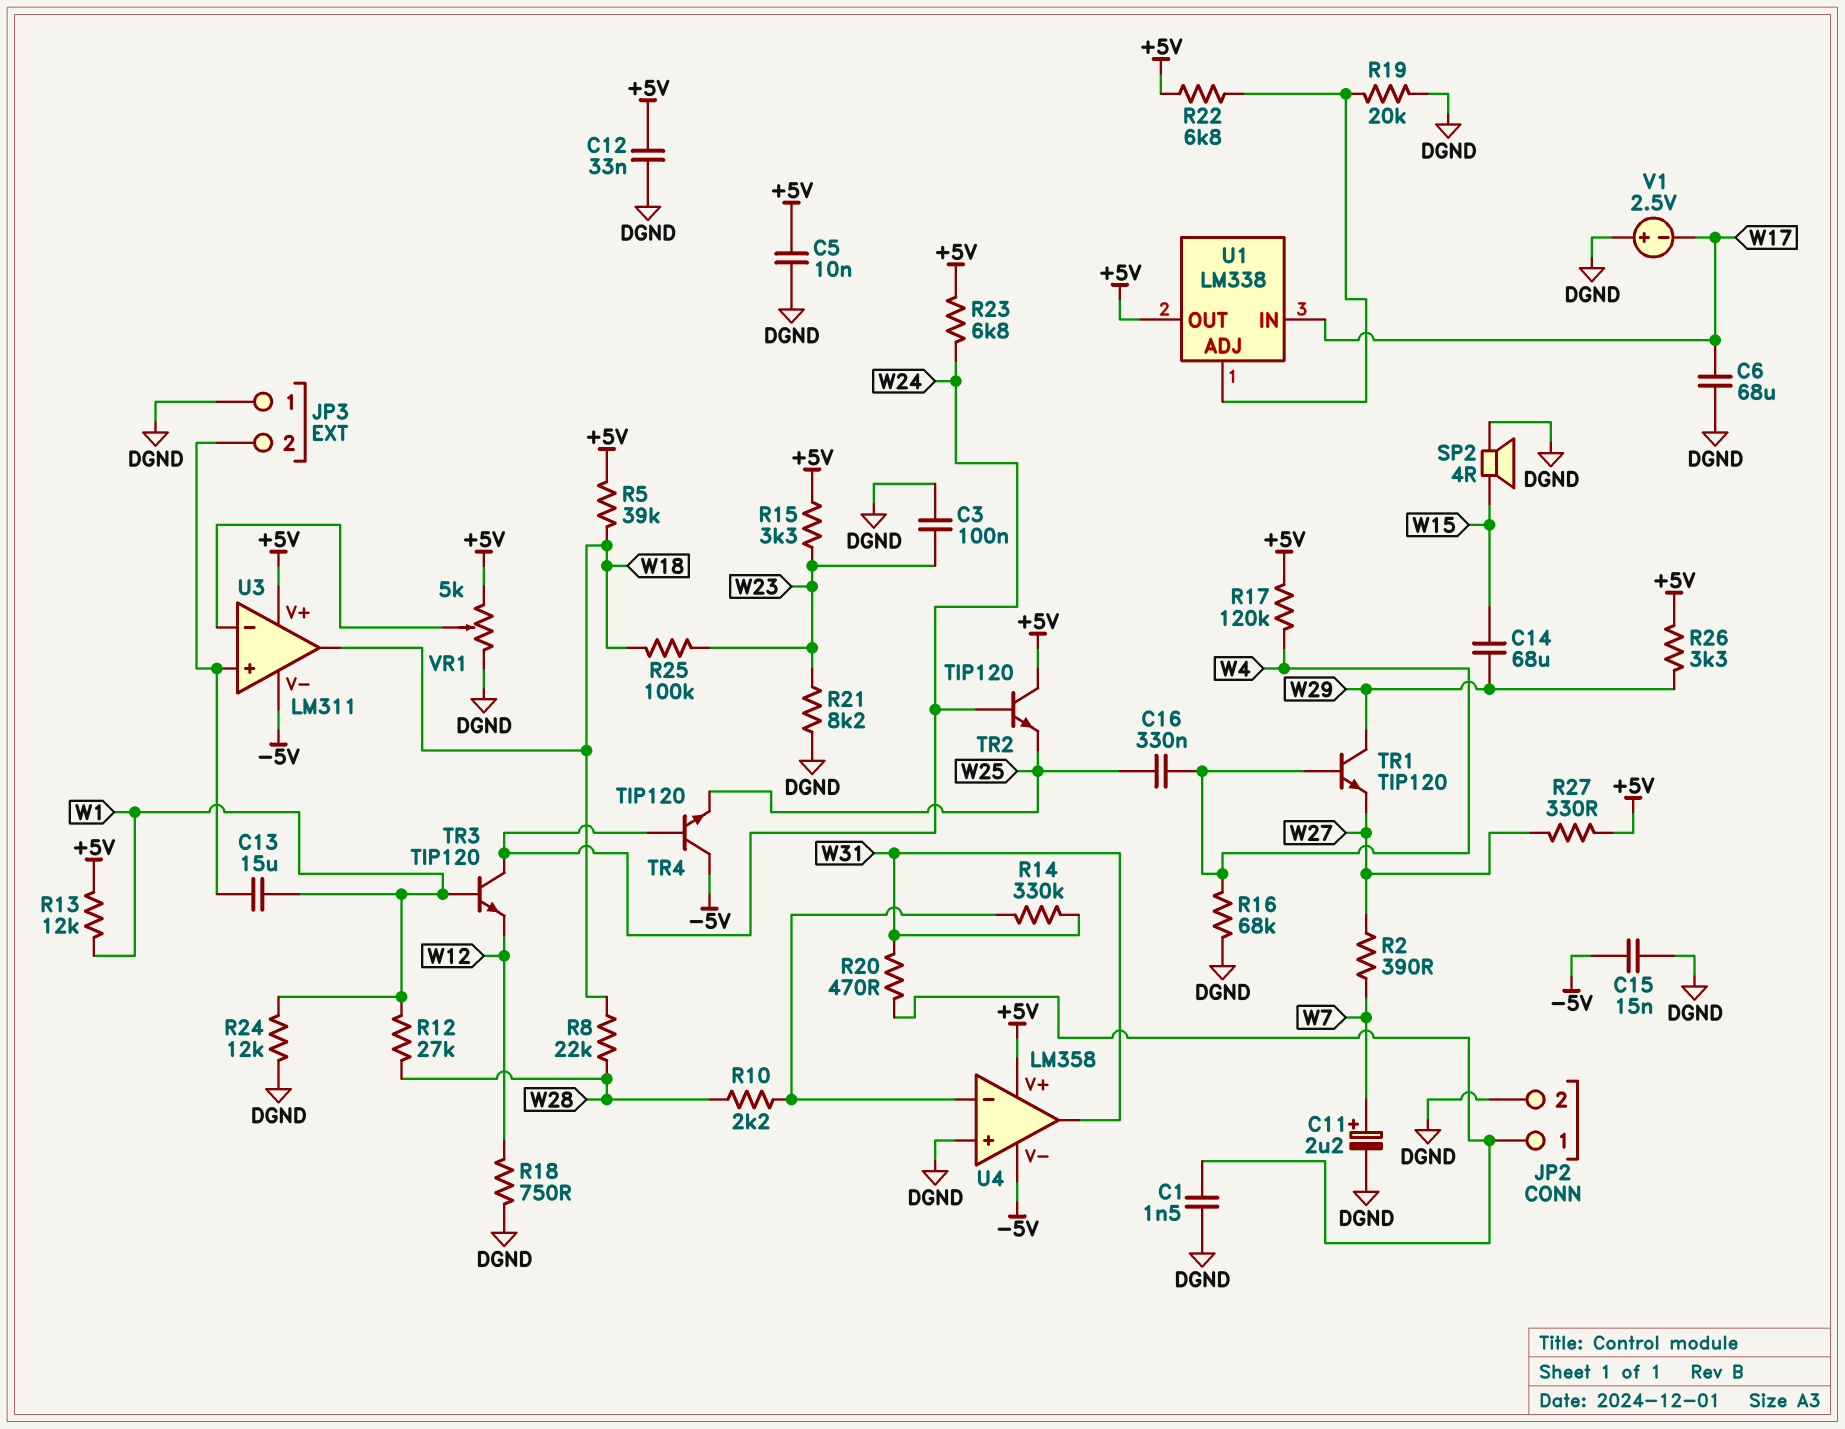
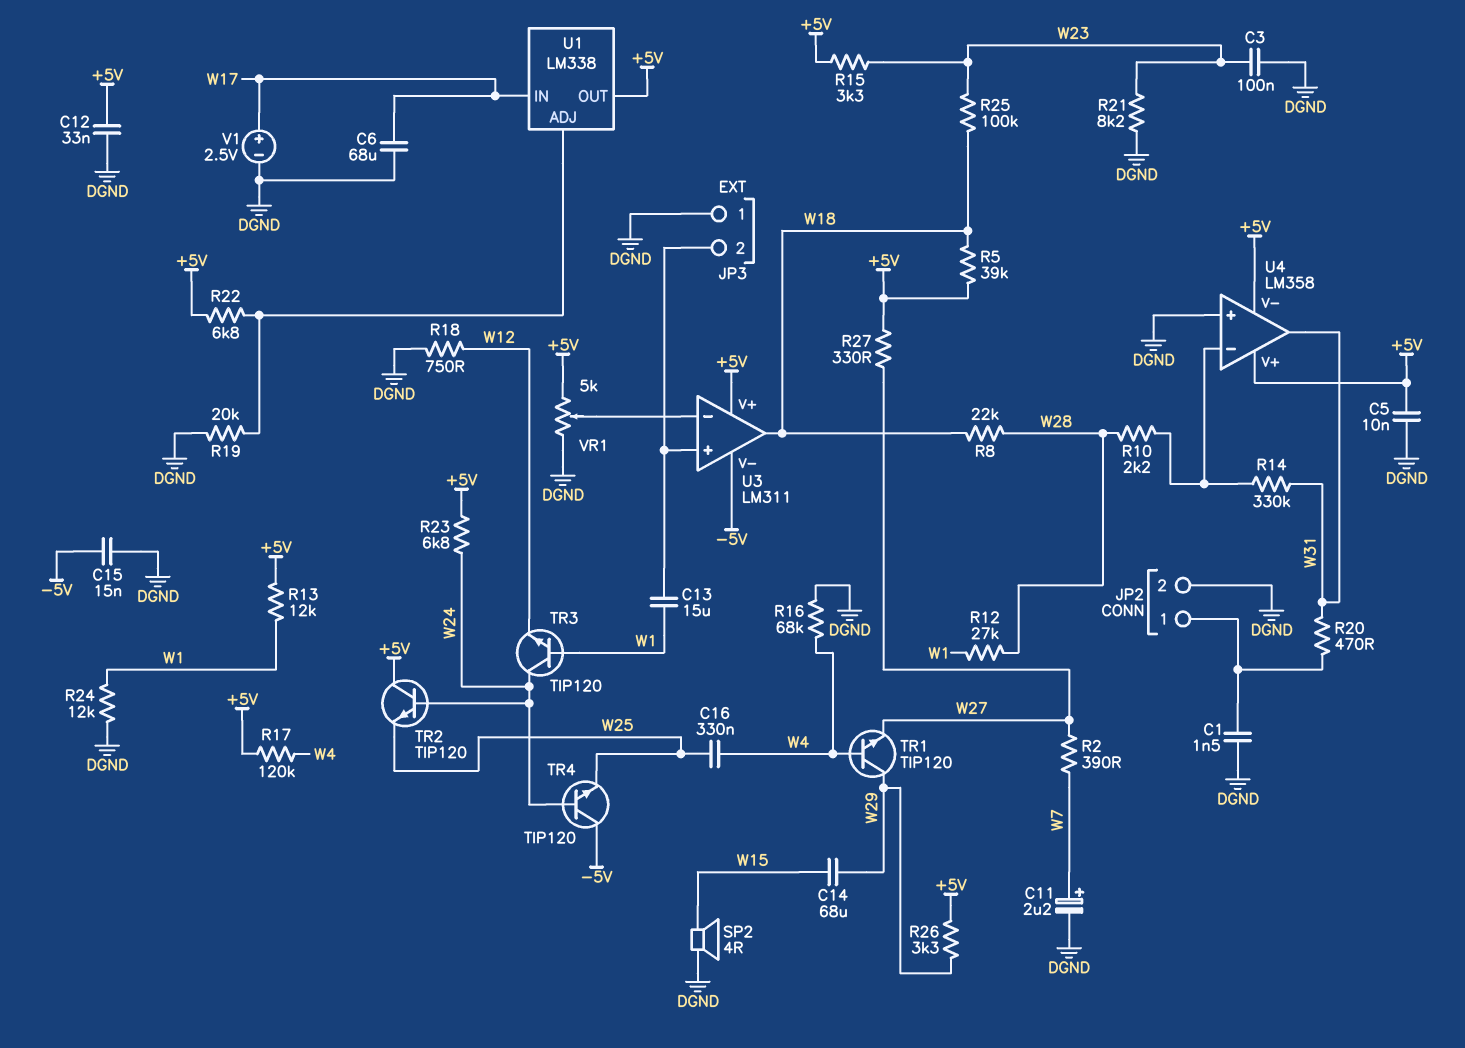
U4 pin V-: -5V -> +5V
V1: 2.5V (plus DGND, minus W17) -> 2.5V (plus W17, minus DGND)

